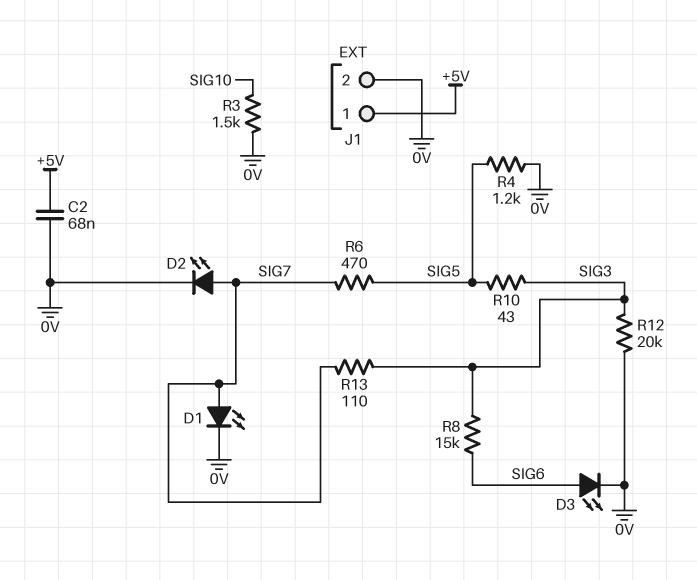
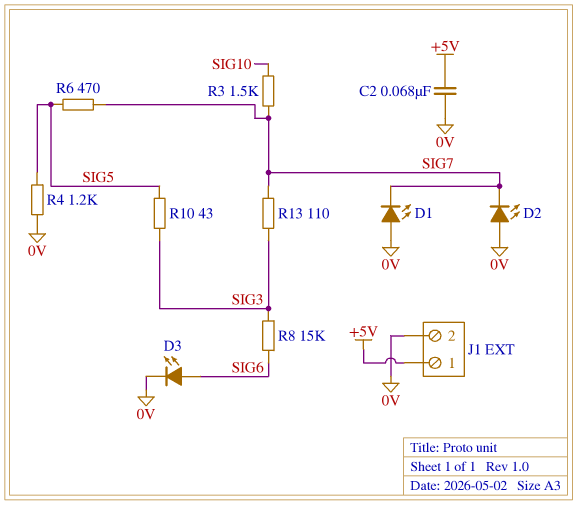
D1: LED (A SIG7, K 0V) -> LED (A 0V, K SIG7)
D2: LED (A SIG7, K 0V) -> LED (A 0V, K SIG7)
R3: 1.5k (0V, SIG10) -> 1.5k (SIG7, SIG10)
R12: 20k (0V, SIG3) -> none

